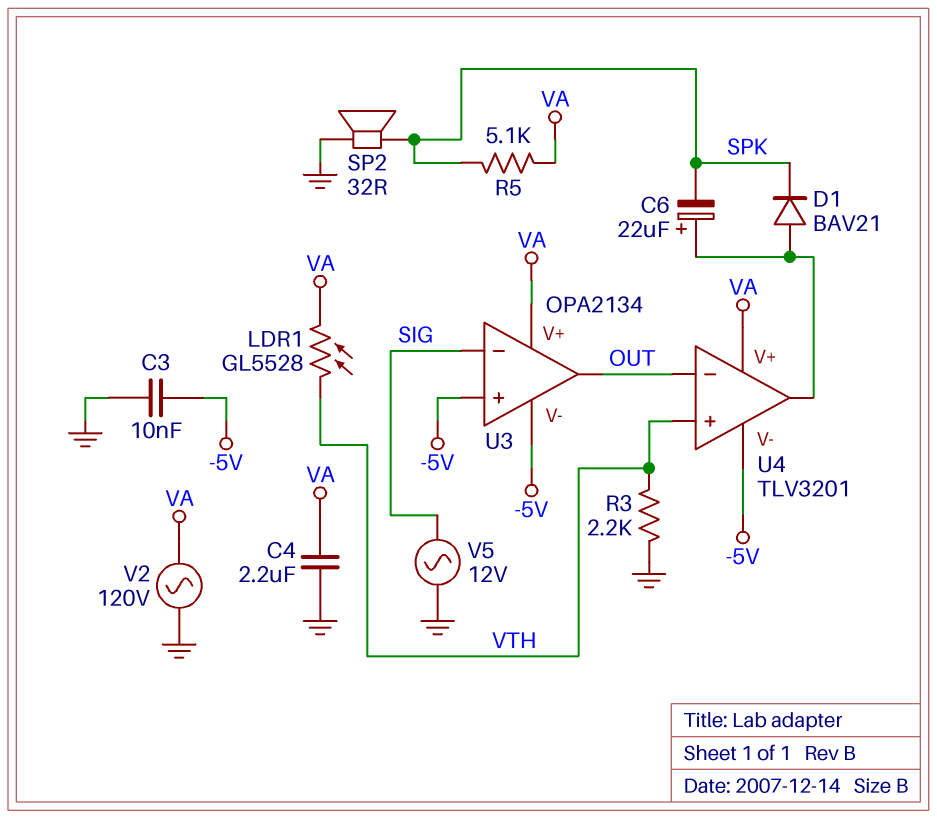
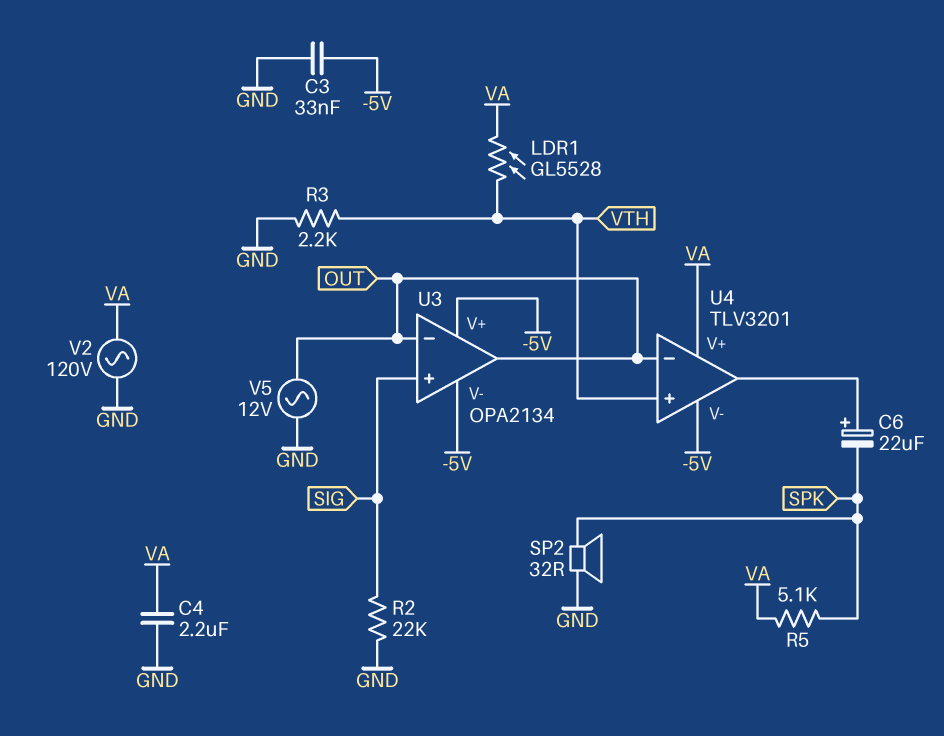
C3: 10nF (-5V, GND) -> 33nF (-5V, GND)
D1: diode BAV21 (A U4/out, K SPK) -> none
R2: none -> 22k (GND, SIG)
U3 pin V+: VA -> -5V
U3 pin in+: -5V -> SIG
U3 pin in-: SIG -> OUT
V5: AC 12V (GND, SIG) -> AC 12V (GND, OUT)

